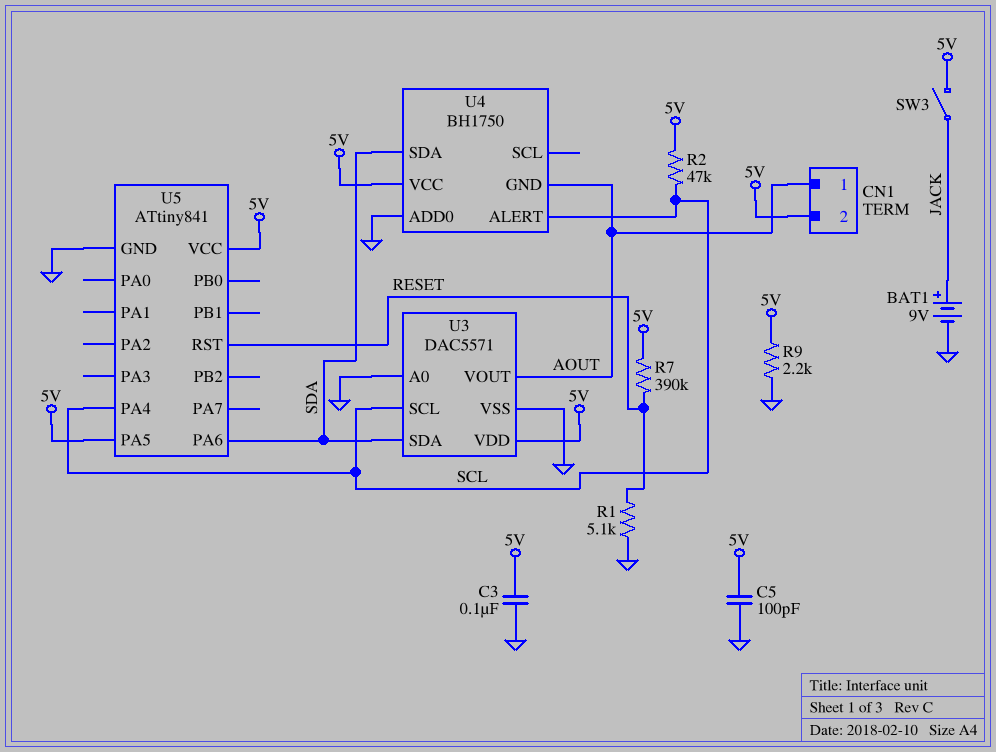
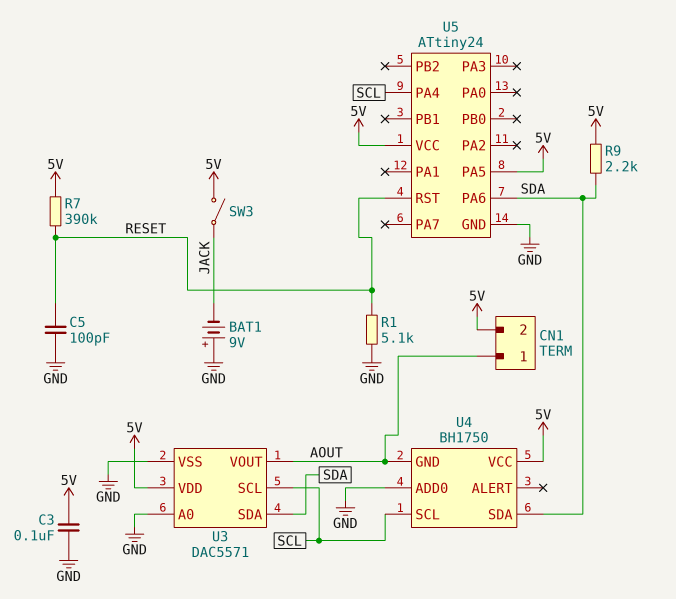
BAT1: 9V (plus JACK, minus GND) -> 9V (plus GND, minus JACK)
C5: 100pF (5V, GND) -> 100pF (GND, RESET)
R2: 47k (5V, SCL) -> none
R9: 2.2k (5V, GND) -> 2.2k (5V, SDA)
U4 pin ALERT: SCL -> none
U4 pin SCL: none -> SCL
U5: ATtiny841 -> ATtiny24

